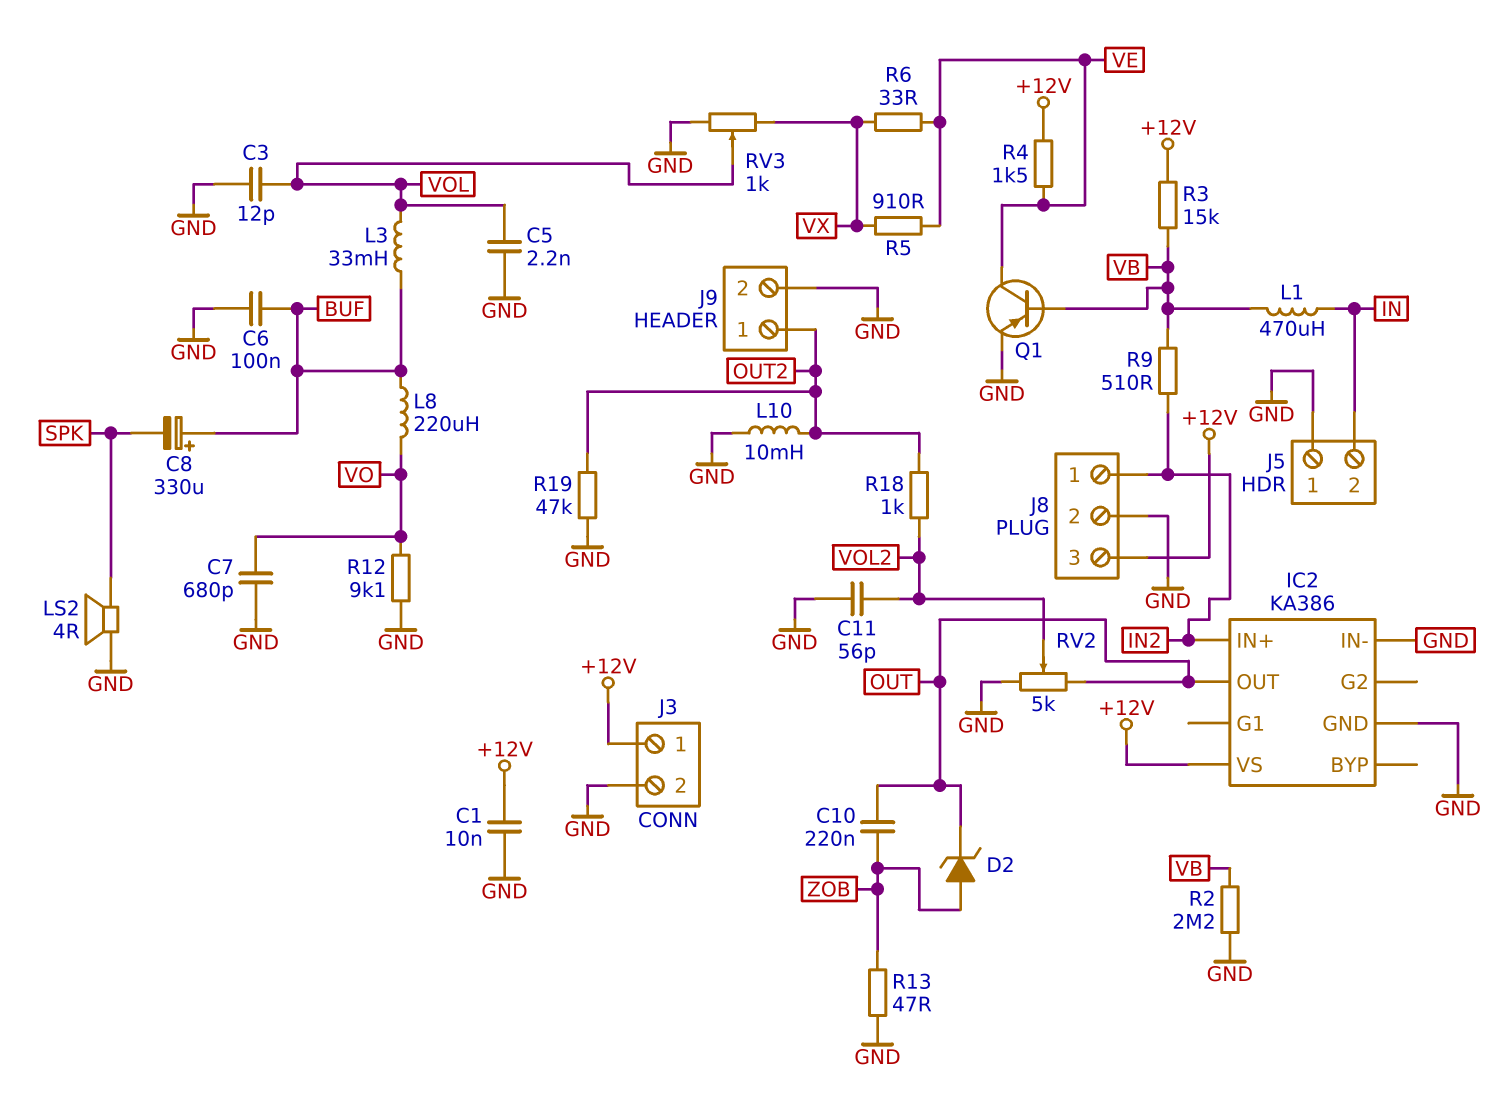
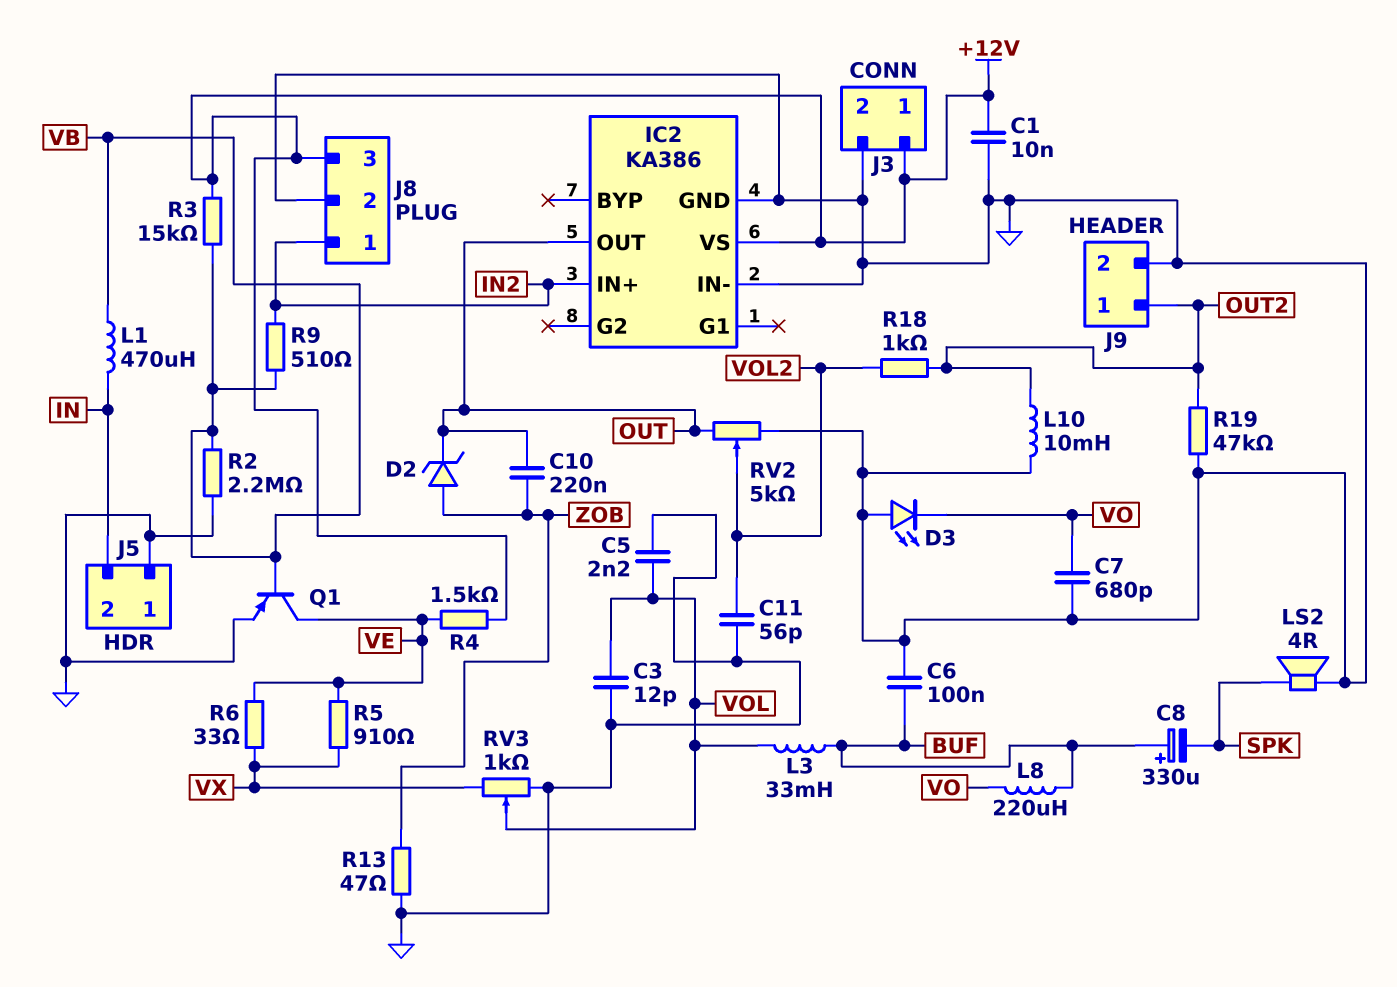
D3: none -> LED (A GND, K VO)
R12: 9.1k (GND, VO) -> none

